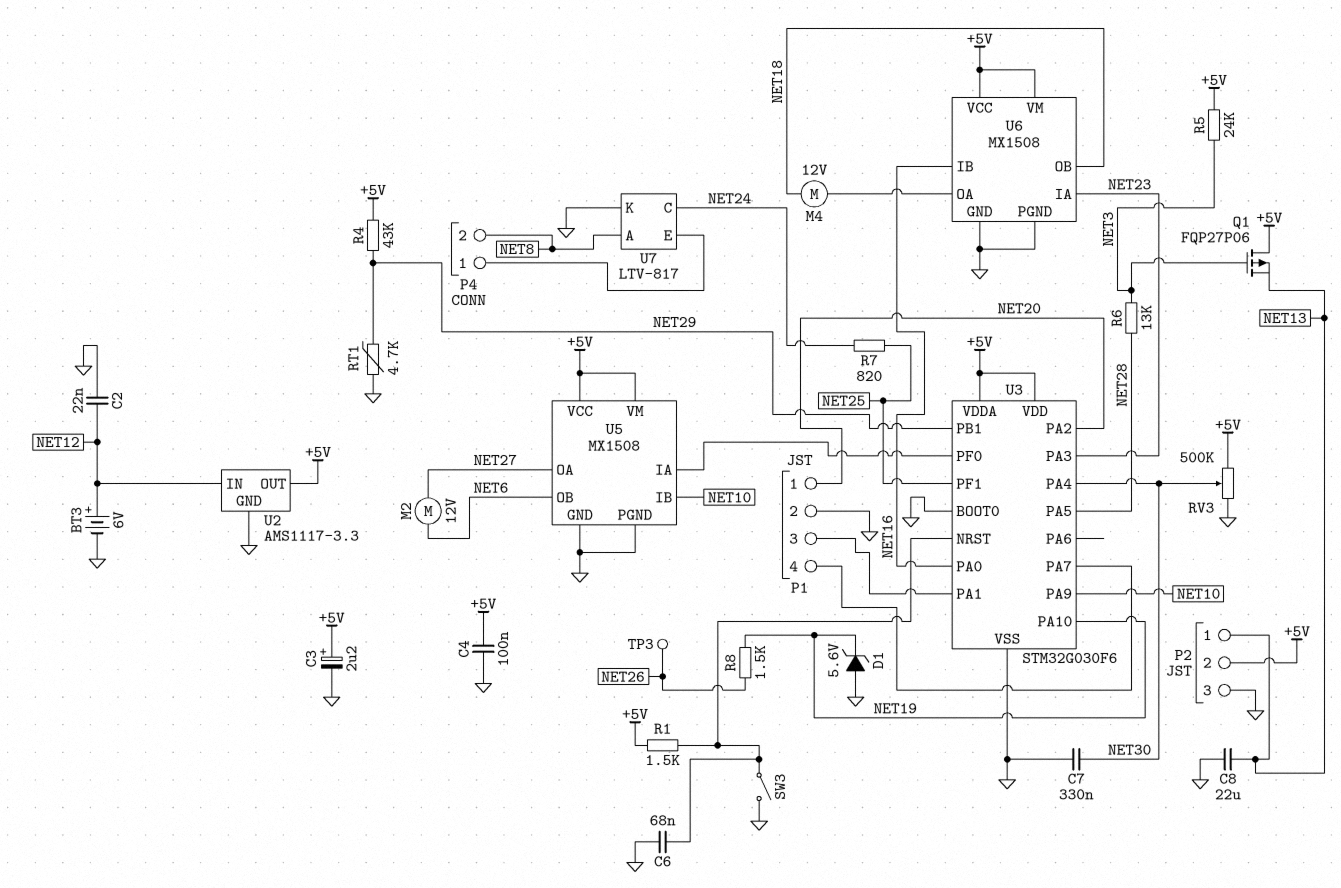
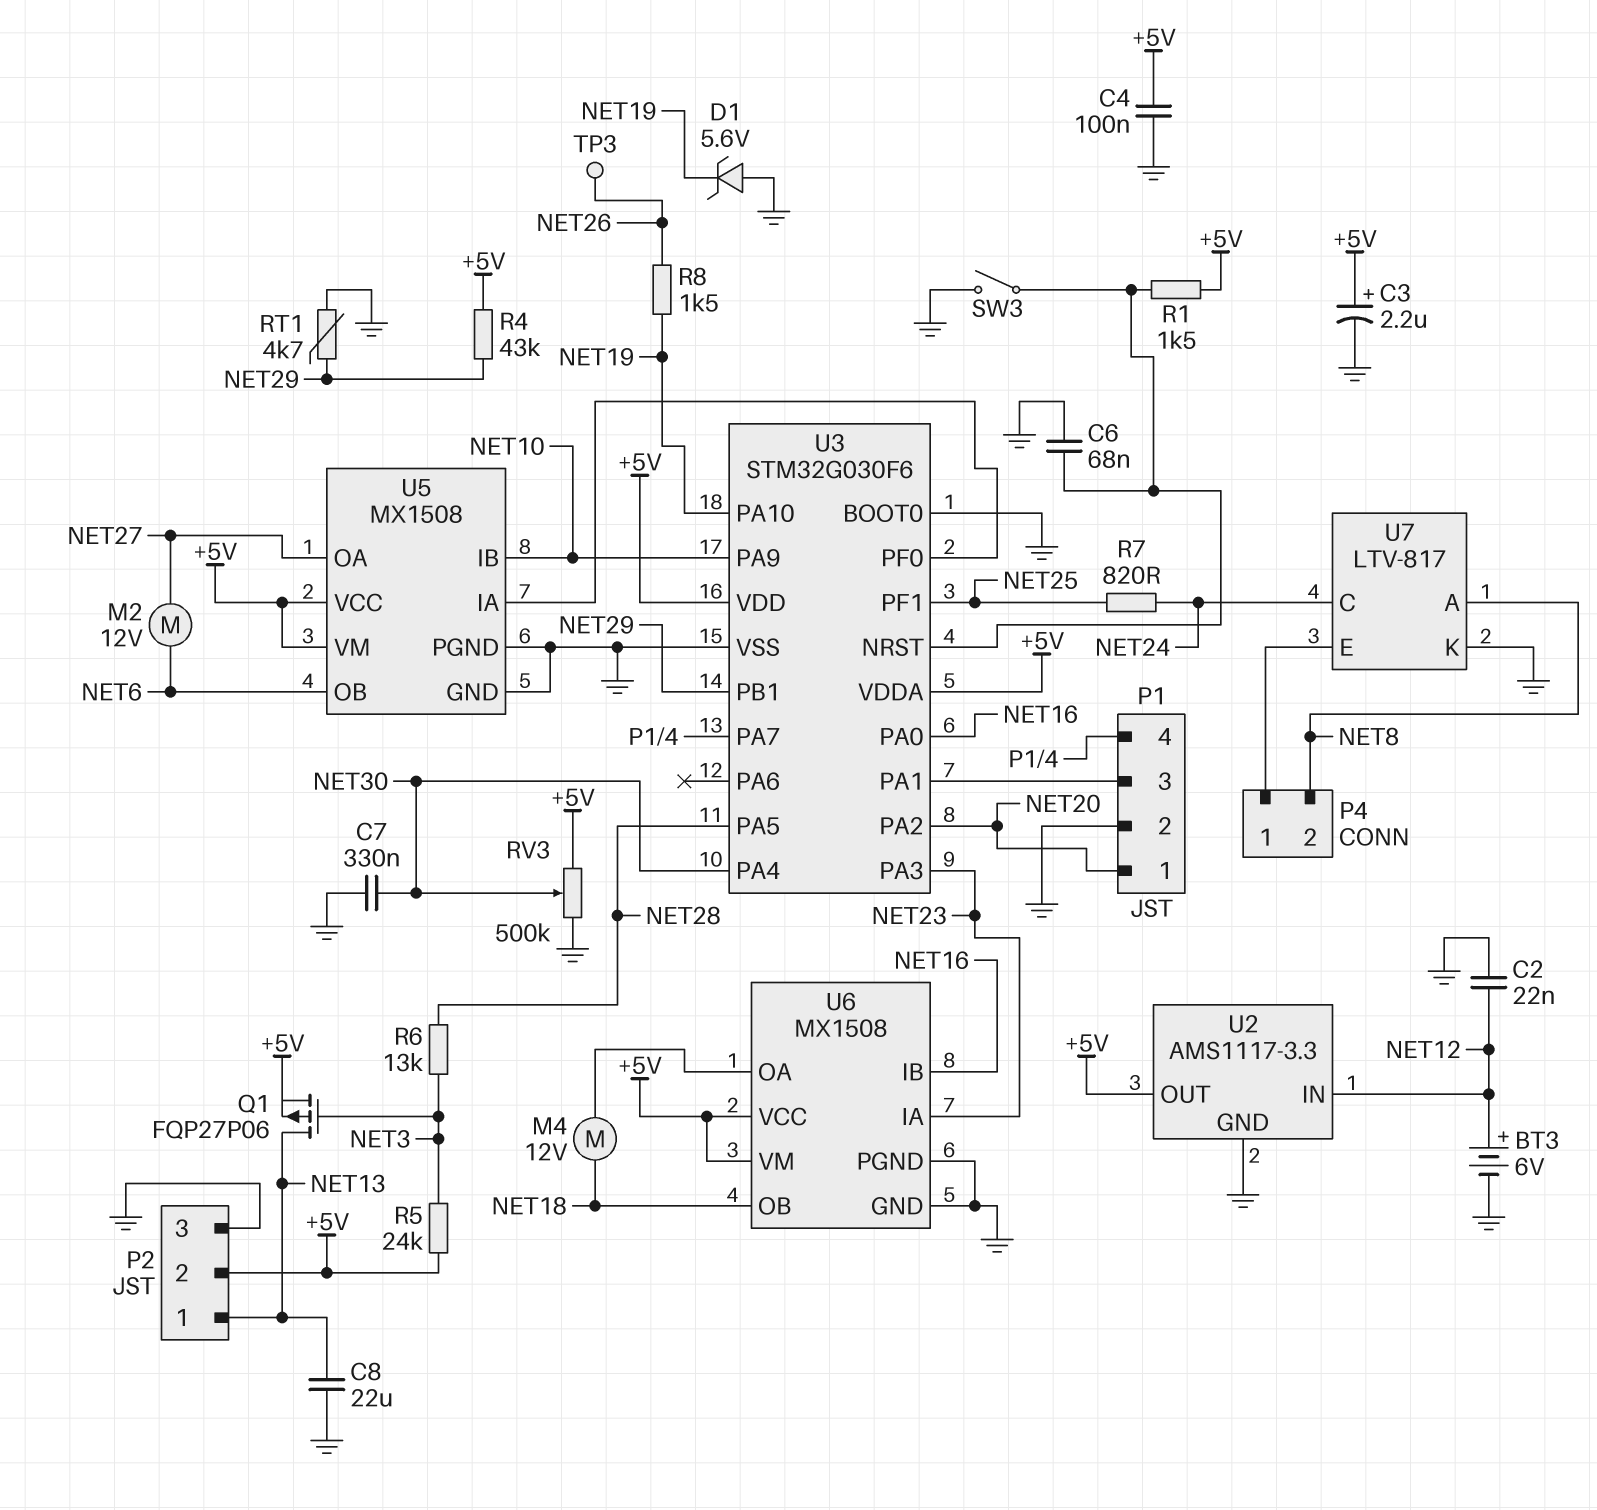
Q1: PMOS FQP27P06 (G NET3, D +5V, S NET13) -> PMOS FQP27P06 (G NET3, D NET13, S +5V)

